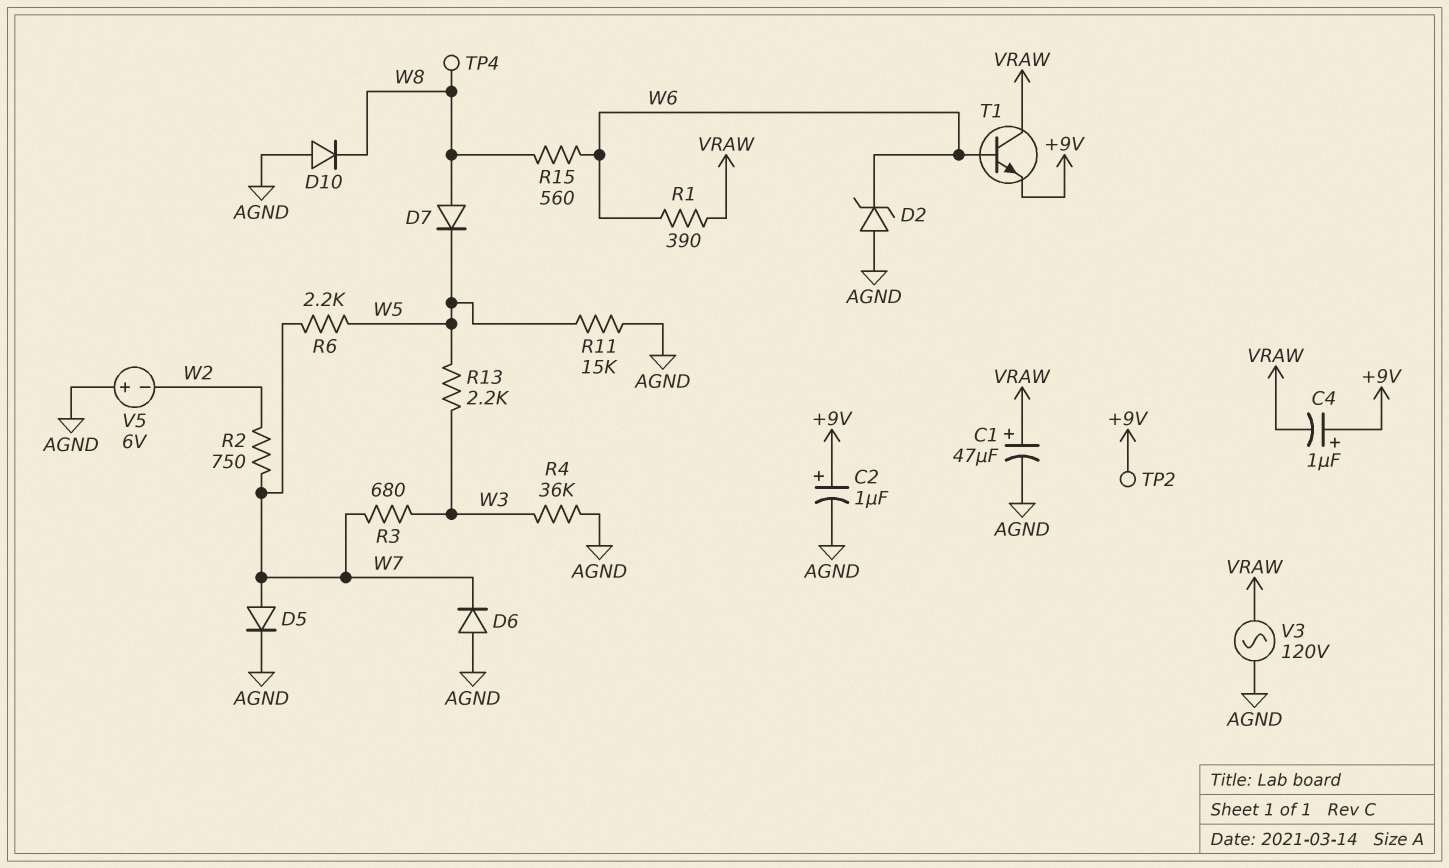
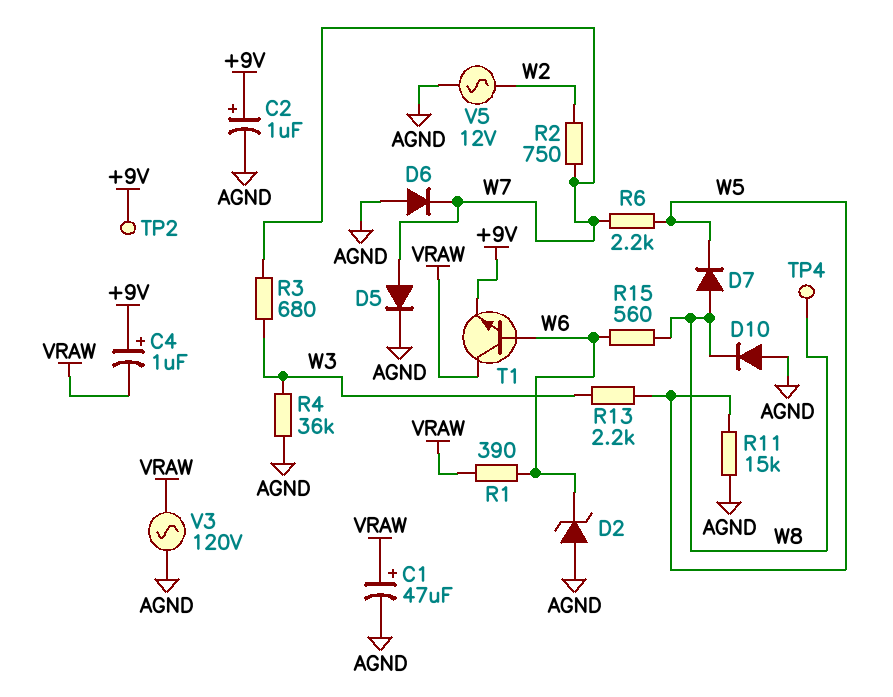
V5: 6V (plus AGND, minus W2) -> AC 12V (AGND, W2)

